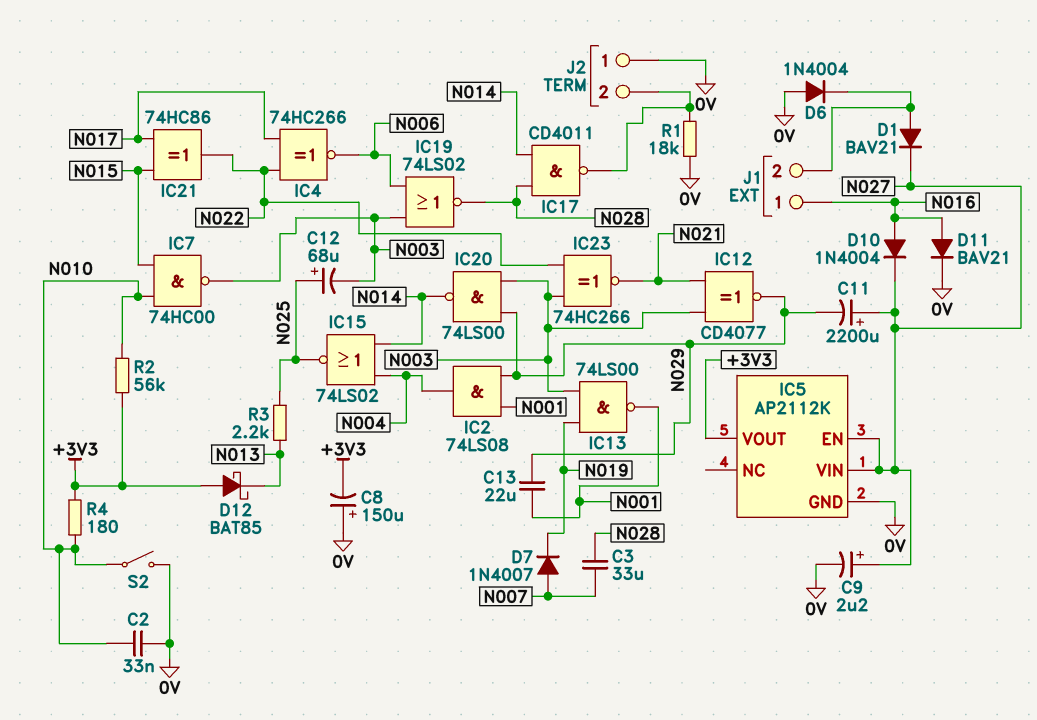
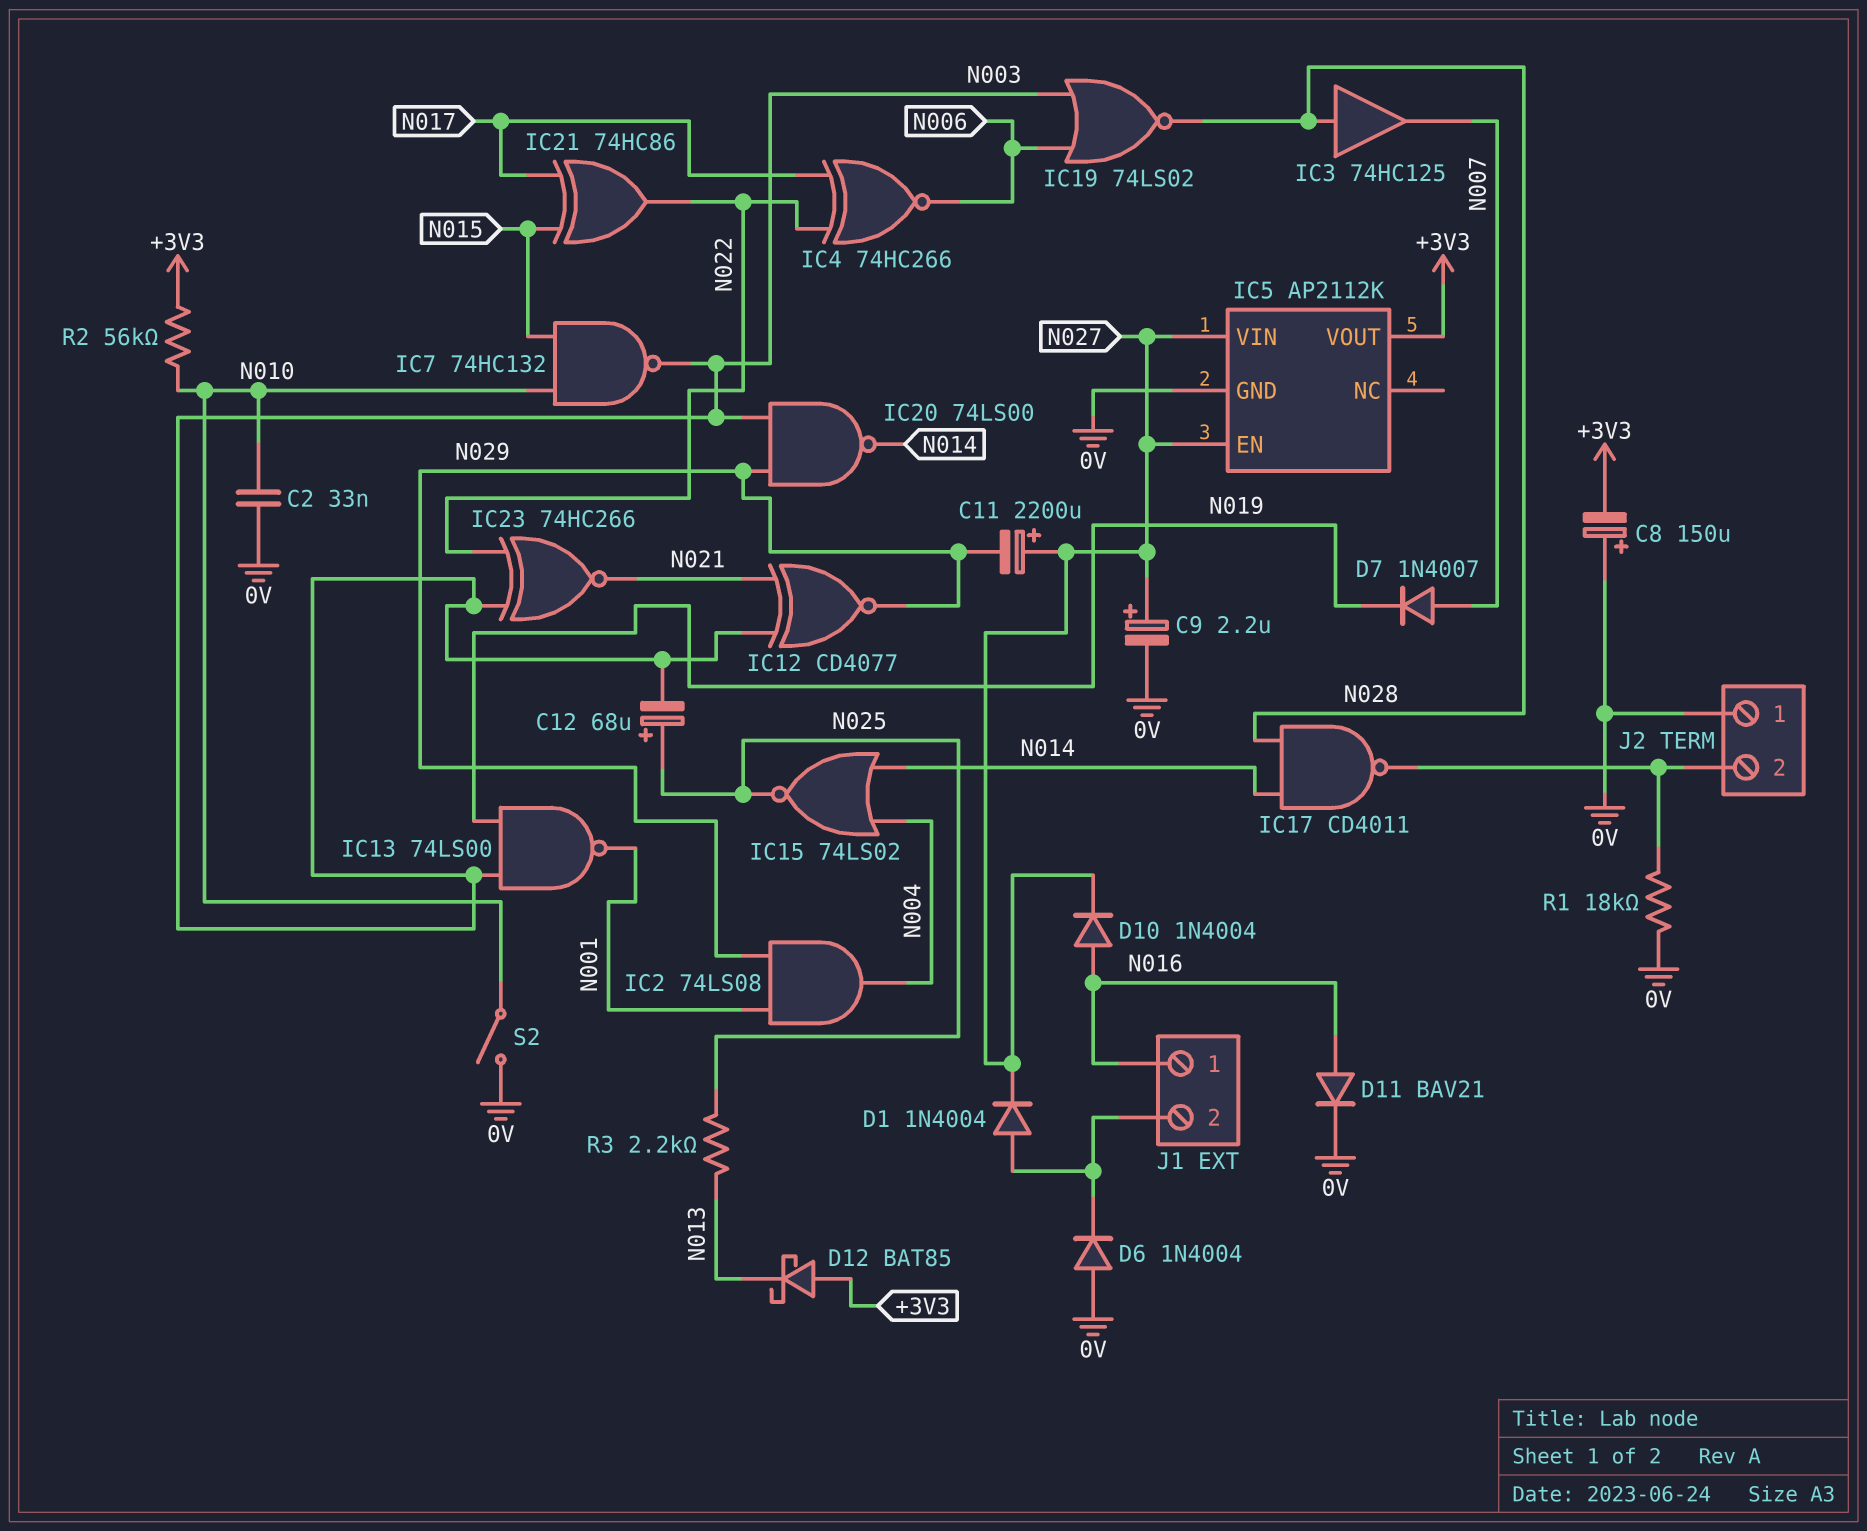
C3: 33uF (N007, N028) -> none
C13: 22uF (N001, N029) -> none
D1: diode BAV21 (A J1/2, K N027) -> diode 1N4004 (A J1/2, K N027)
IC3: none -> buffer 74HC125 (in N028, out N007)
IC7: NAND 74HC00 (in N010, in N015, out N003) -> NAND 74HC132 (in N010, in N015, out N003)
R4: 180 (+3V3, N010) -> none

